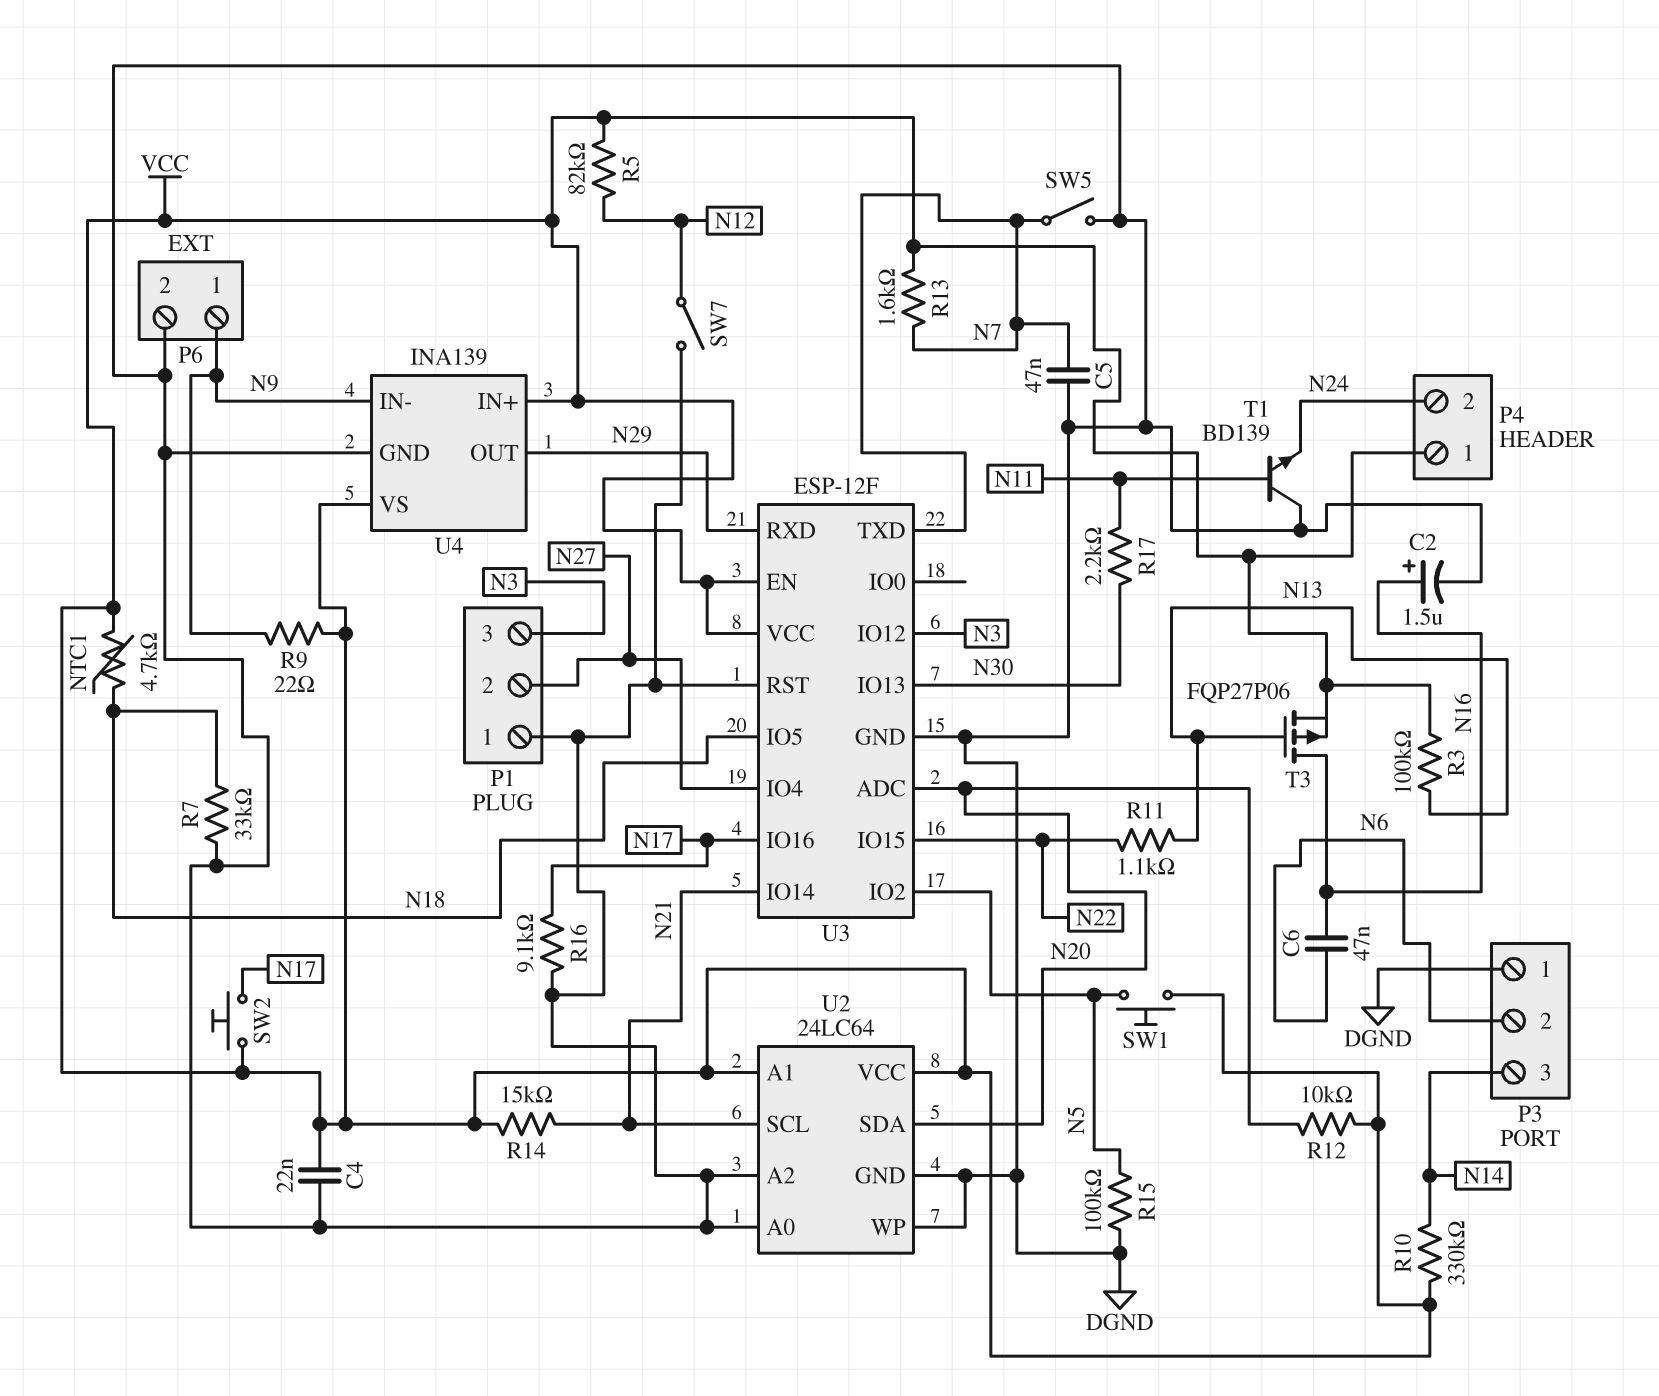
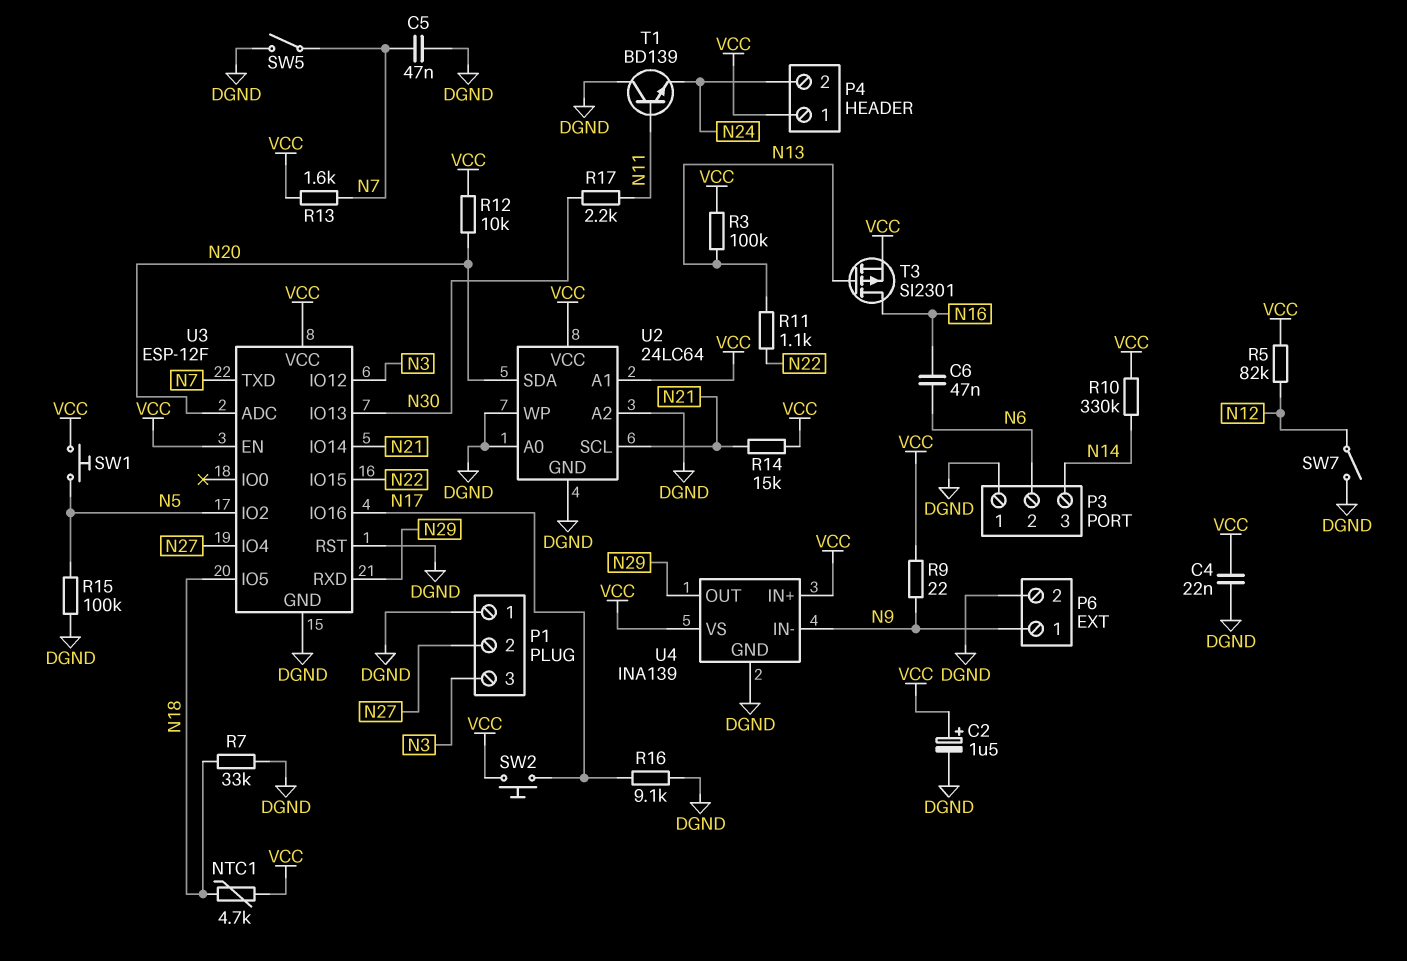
C2: 1.5uF (plus N16, minus DGND) -> 1.5uF (plus VCC, minus DGND)
T3: PMOS FQP27P06 (G N13, D N16, S VCC) -> PMOS SI2301 (G N13, D N16, S VCC)

